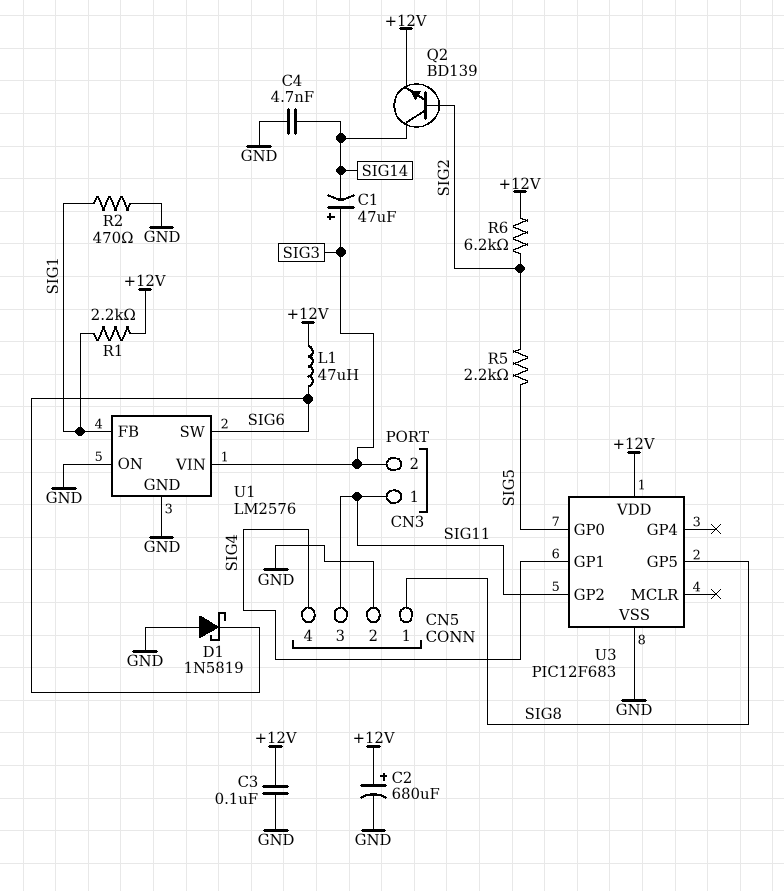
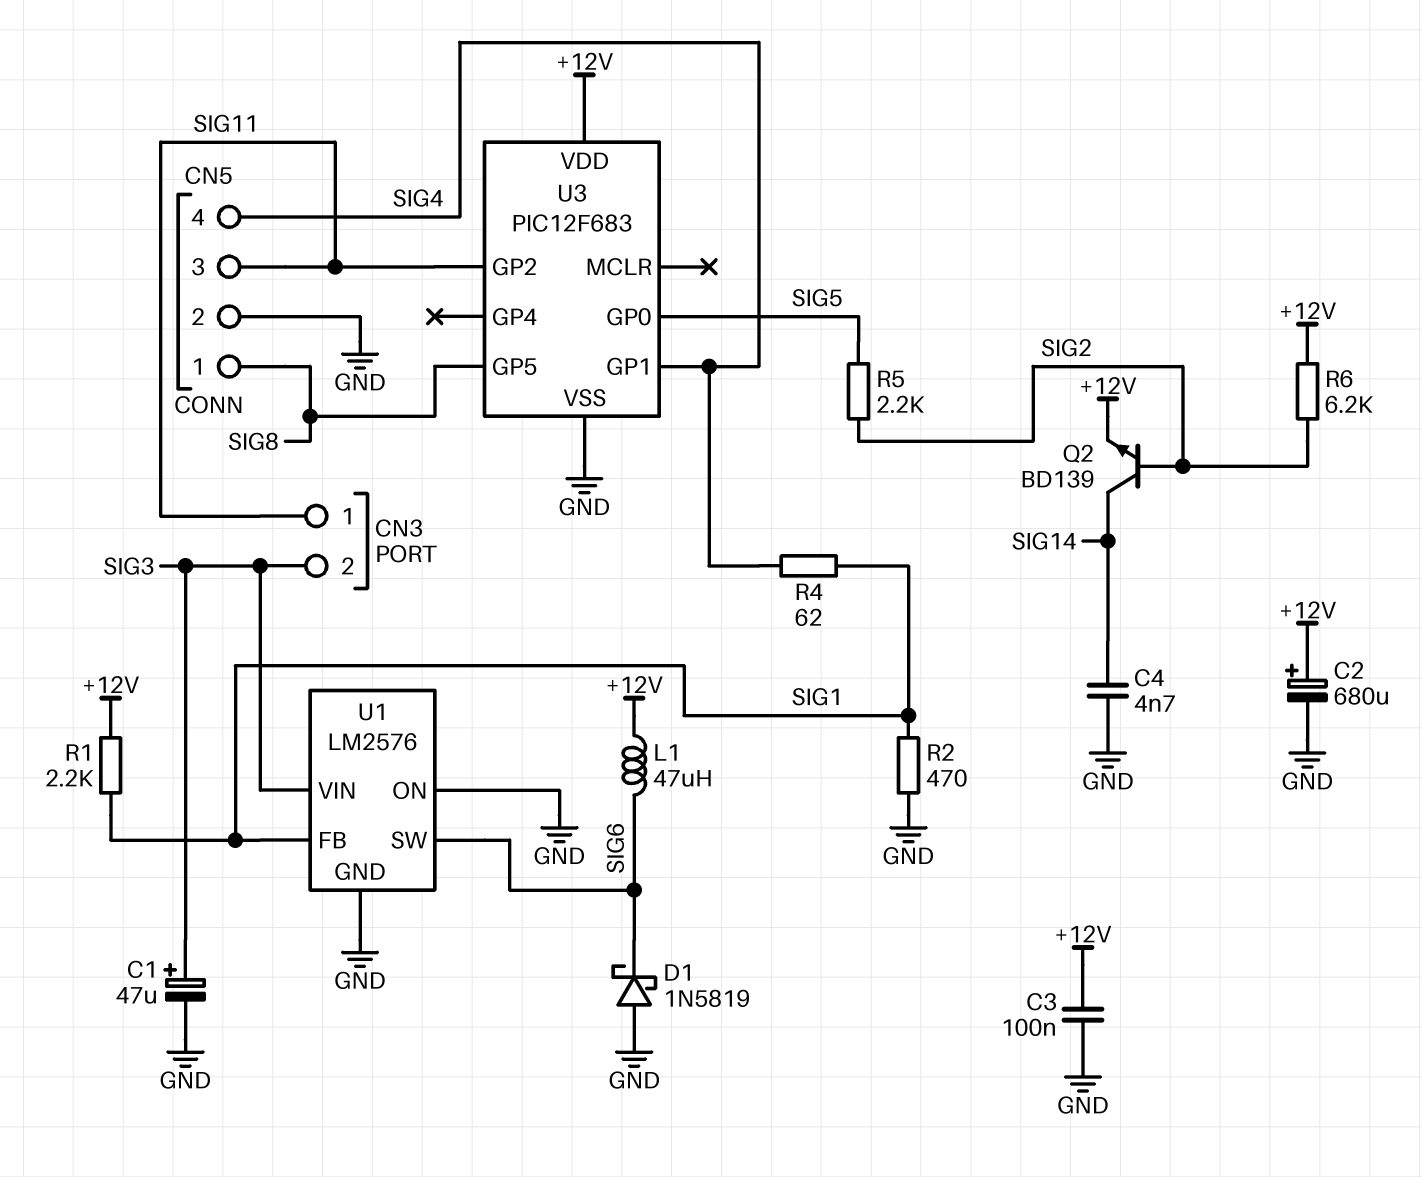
C1: 47uF (plus SIG3, minus SIG14) -> 47uF (plus SIG3, minus GND)
R4: none -> 62 (SIG1, SIG4)

